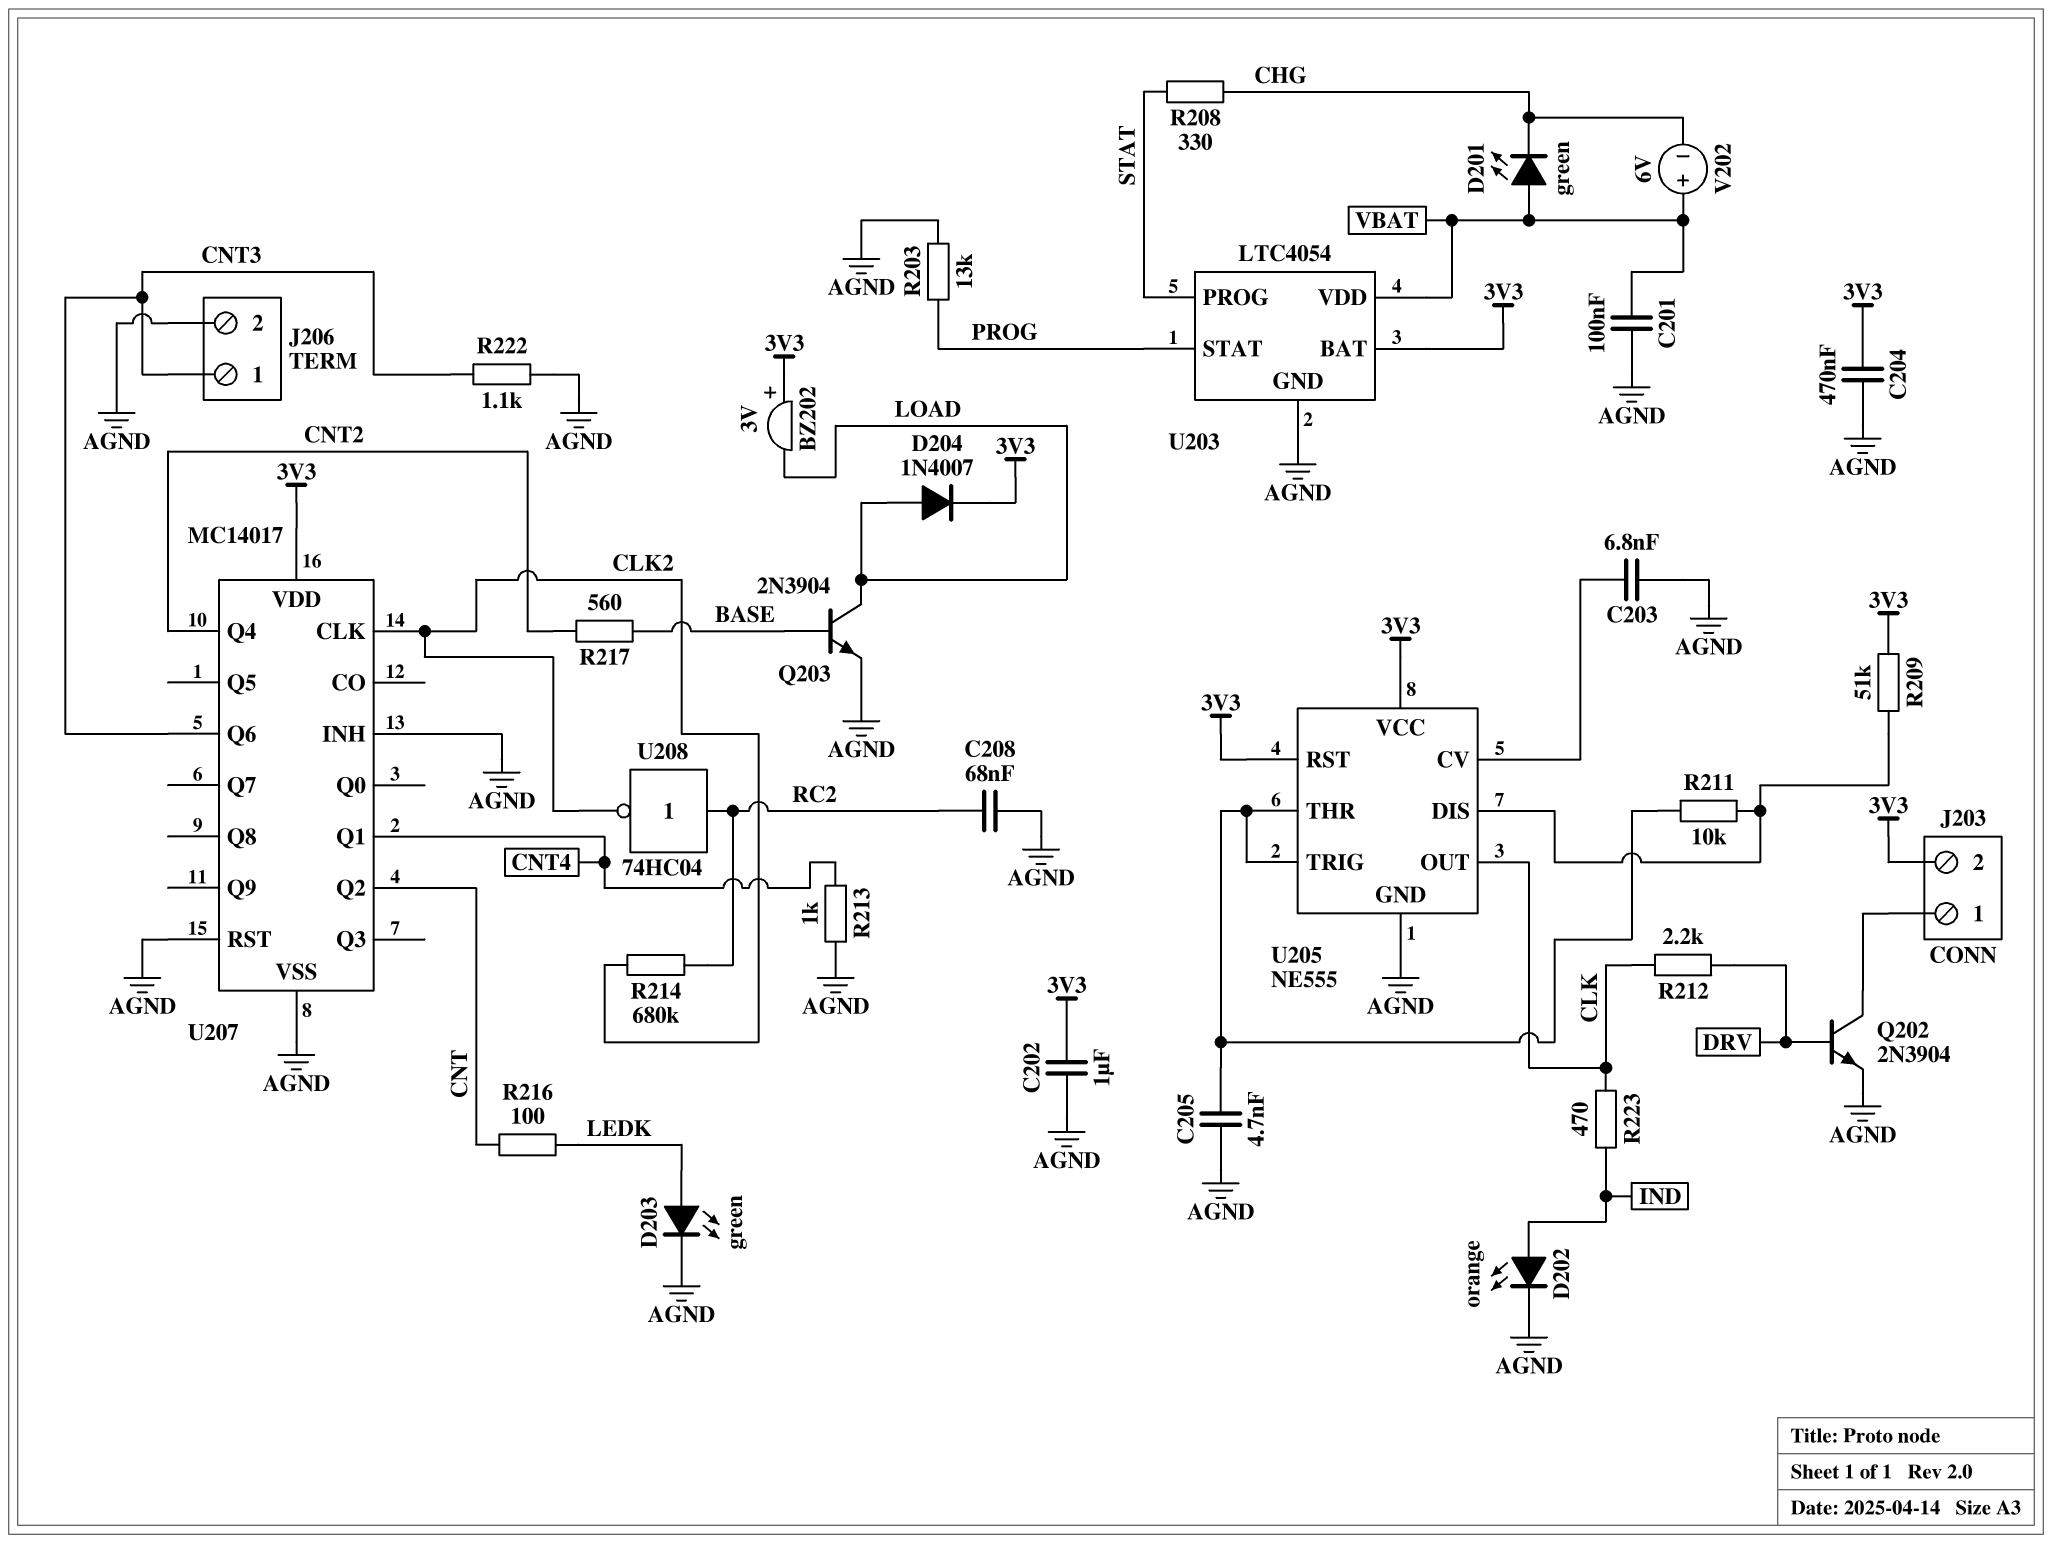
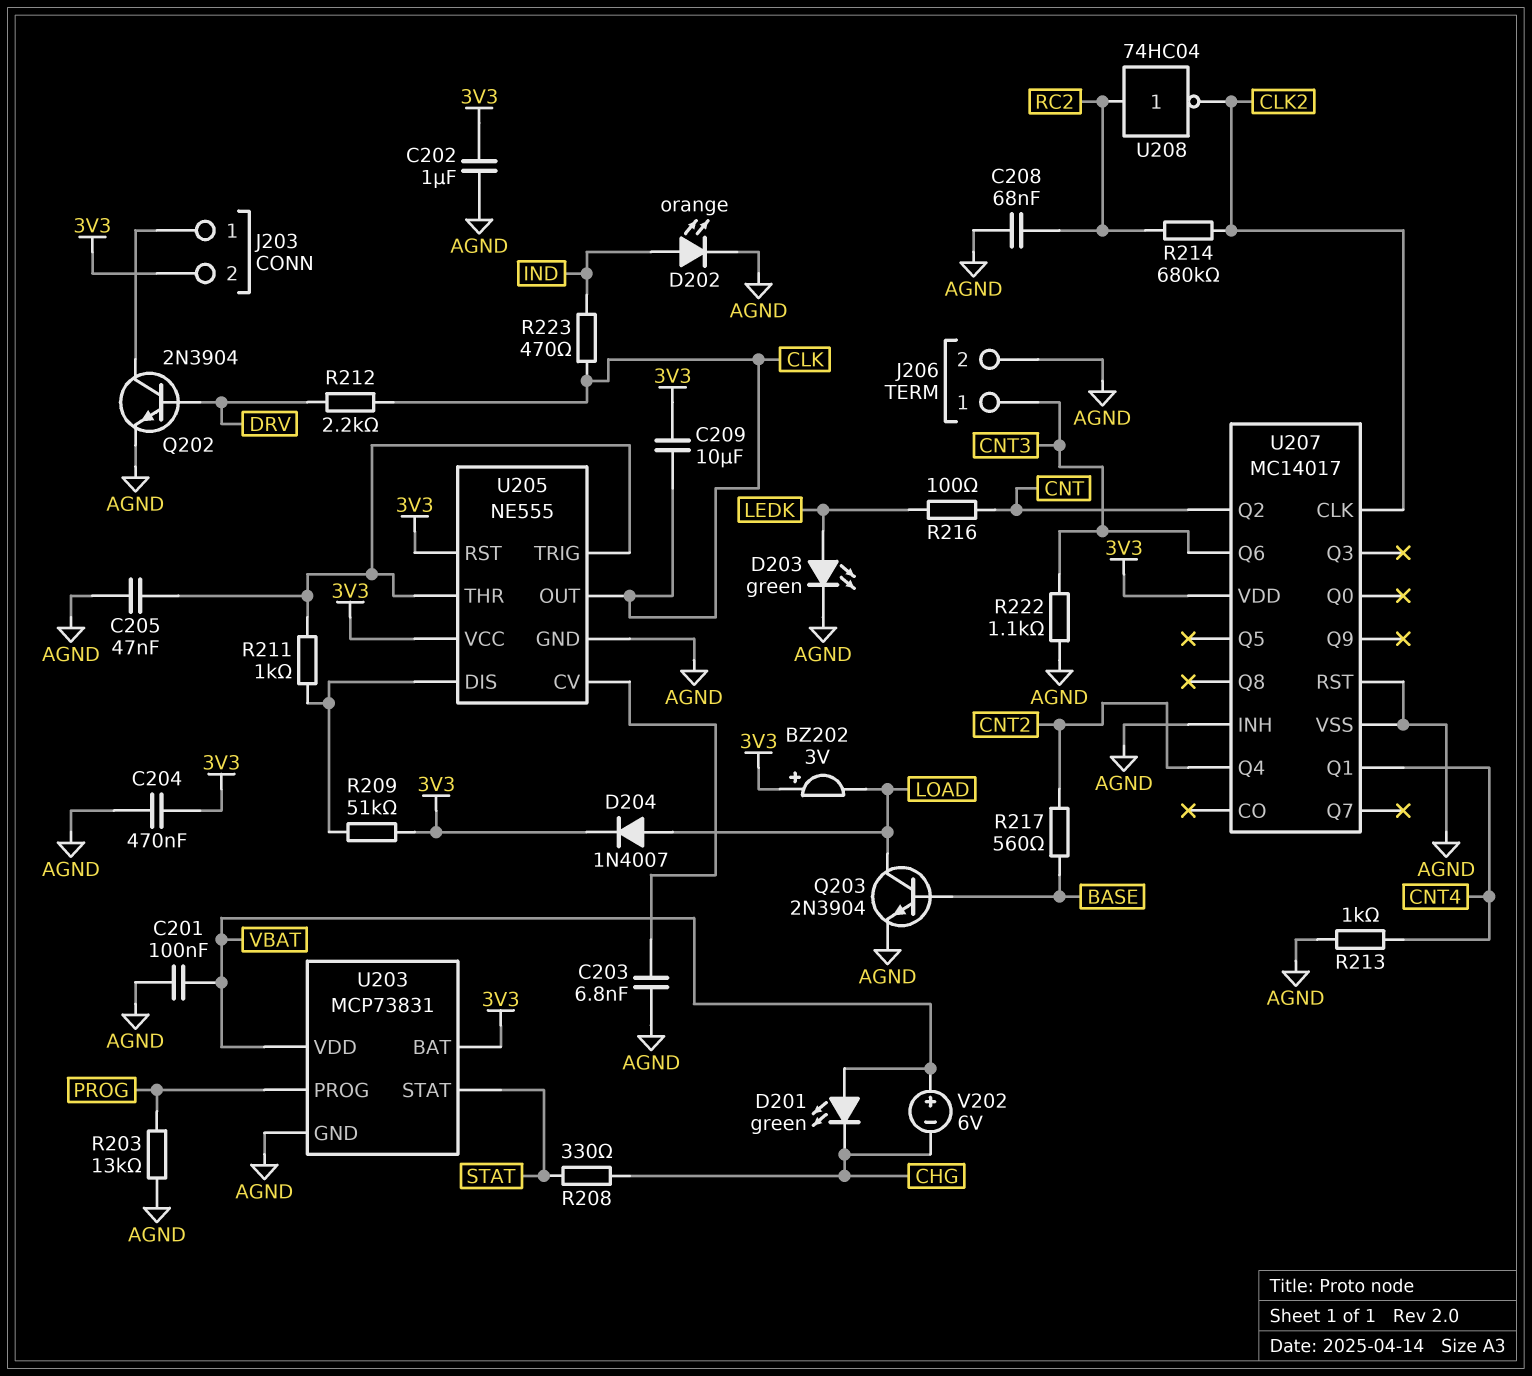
C205: 4.7nF (AGND, U205/THR) -> 47nF (AGND, U205/THR)
C209: none -> 10uF (3V3, CLK)
R211: 10k (U205/DIS, U205/THR) -> 1k (U205/DIS, U205/THR)
U203: LTC4054 -> MCP73831
U203 pin PROG: STAT -> PROG
U203 pin STAT: PROG -> STAT

